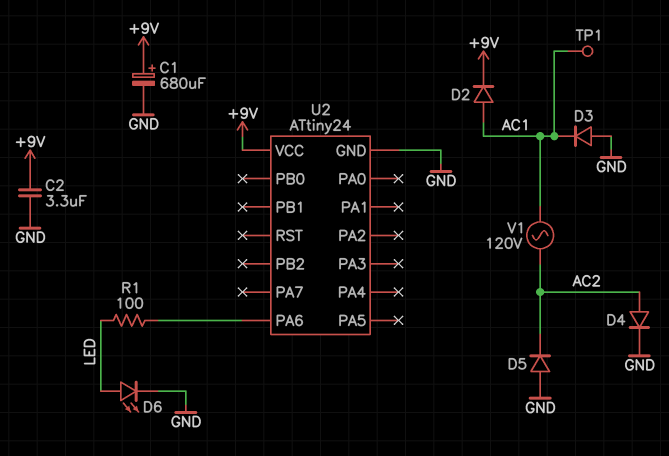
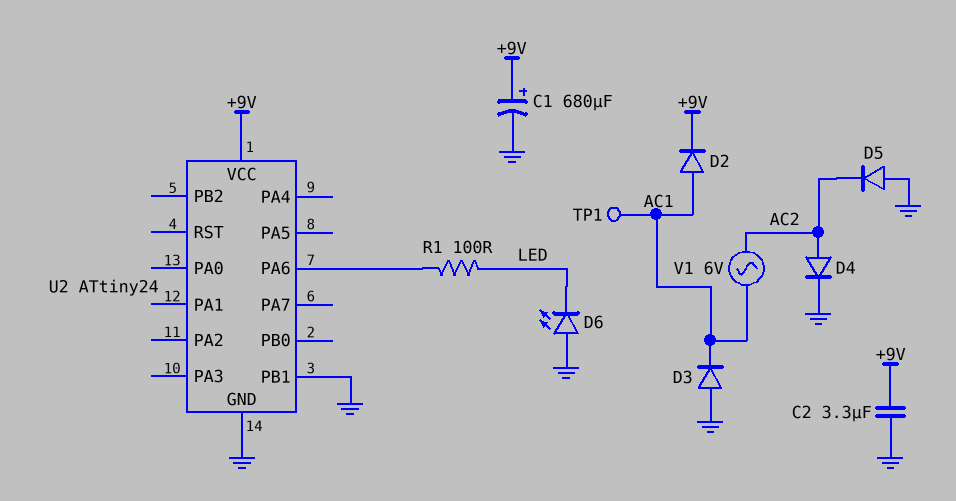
D6: LED (A LED, K GND) -> LED (A GND, K LED)
U2 pin PB1: none -> GND
V1: AC 120V (AC1, AC2) -> AC 6V (AC1, AC2)

